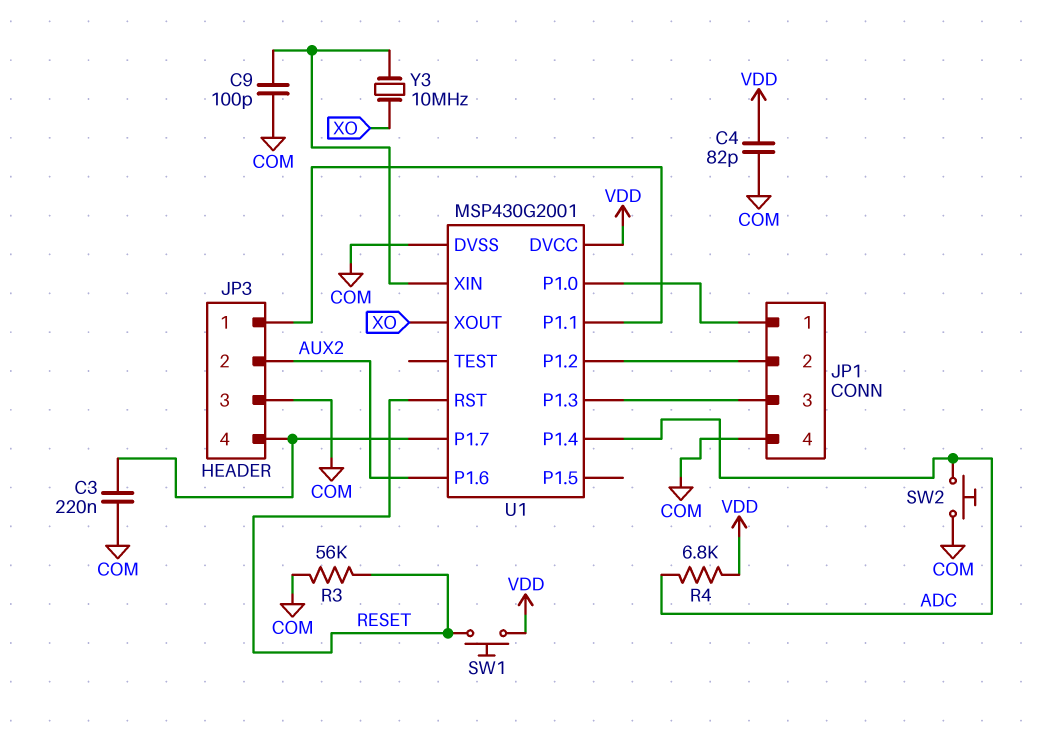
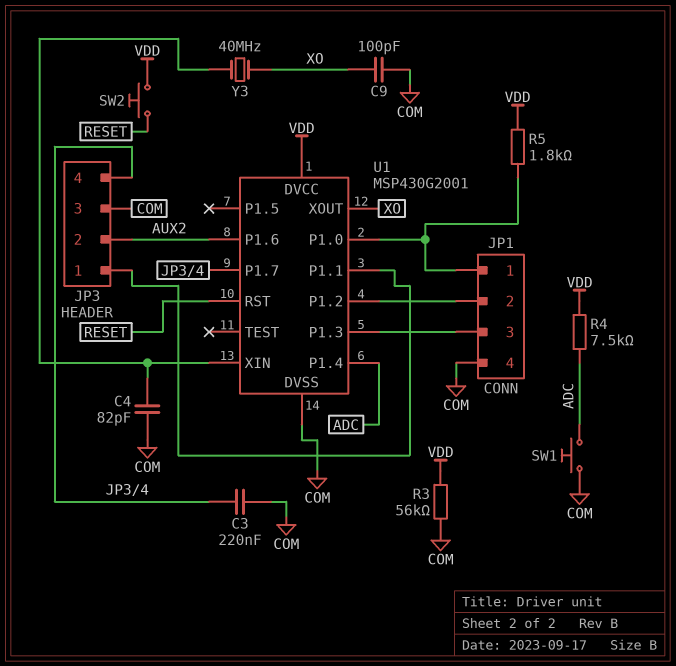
C4: 82pF (COM, VDD) -> 82pF (COM, U1/XIN)
C9: 100pF (COM, U1/XIN) -> 100pF (COM, XO)
R3: 56k (COM, RESET) -> 56k (COM, VDD)
R4: 6.8k (ADC, VDD) -> 7.5k (ADC, VDD)
R5: none -> 1.8k (JP1/1, VDD)
SW1: button (RESET, VDD) -> button (ADC, COM)
SW2: button (ADC, COM) -> button (RESET, VDD)
Y3: 10MHz (U1/XIN, XO) -> 40MHz (U1/XIN, XO)

